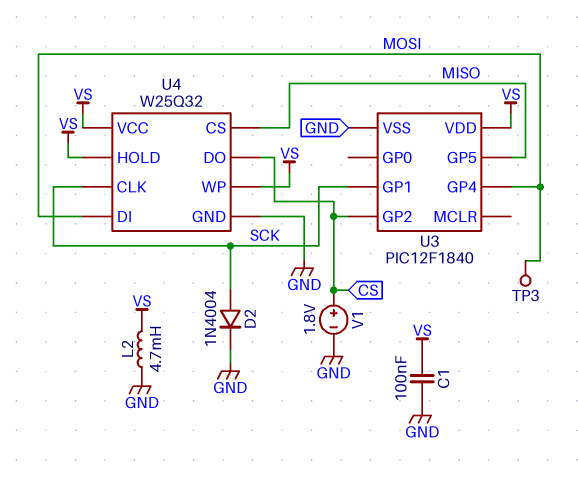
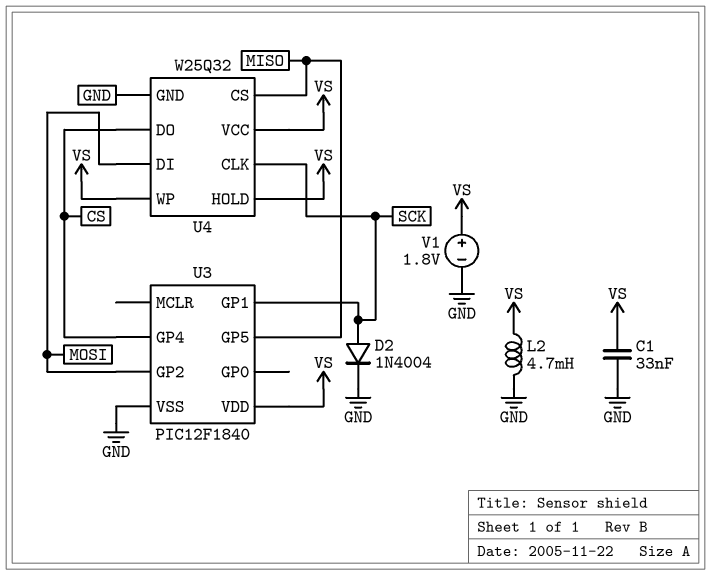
C1: 100nF (GND, VS) -> 33nF (GND, VS)
TP3: test point (MOSI) -> none
U3 pin GP2: CS -> MOSI
U3 pin GP4: MOSI -> CS
V1: 1.8V (plus CS, minus GND) -> 1.8V (plus VS, minus GND)

